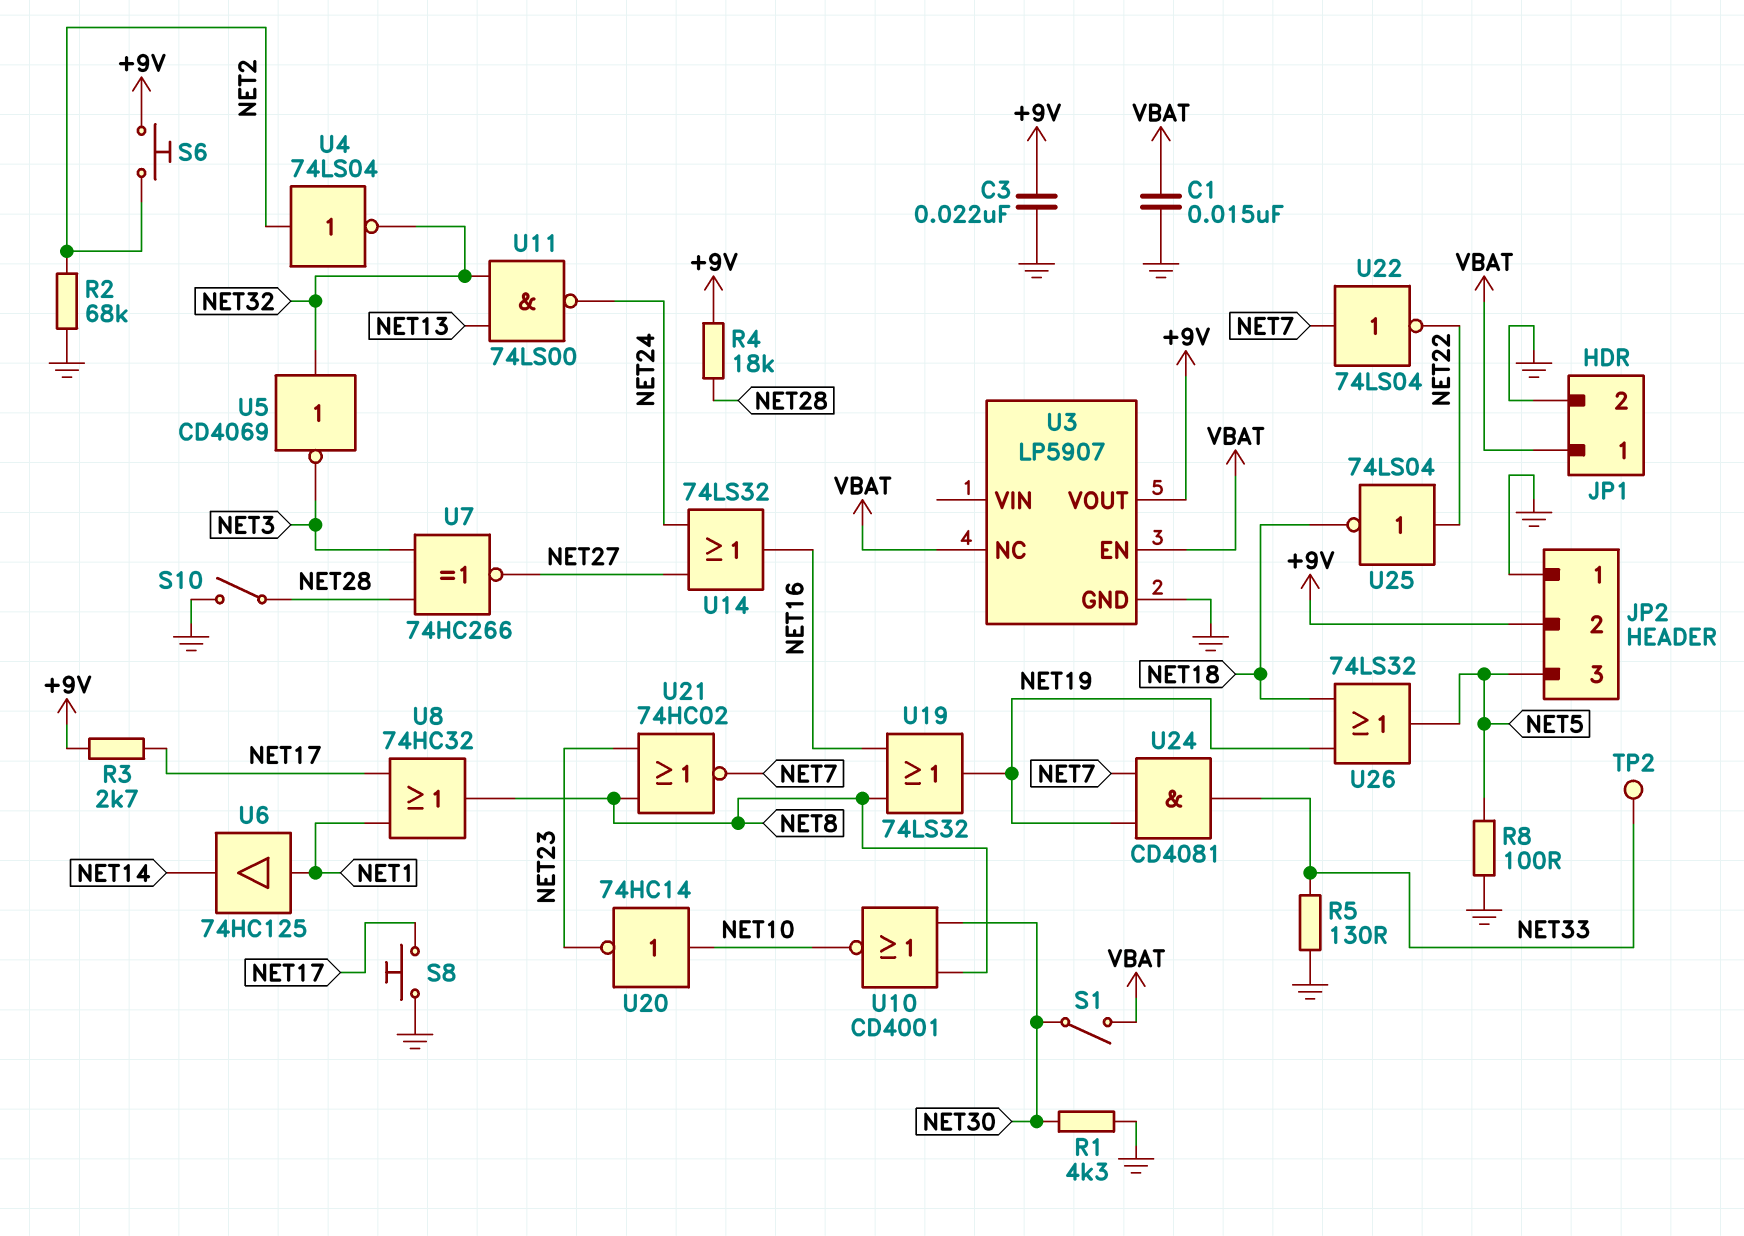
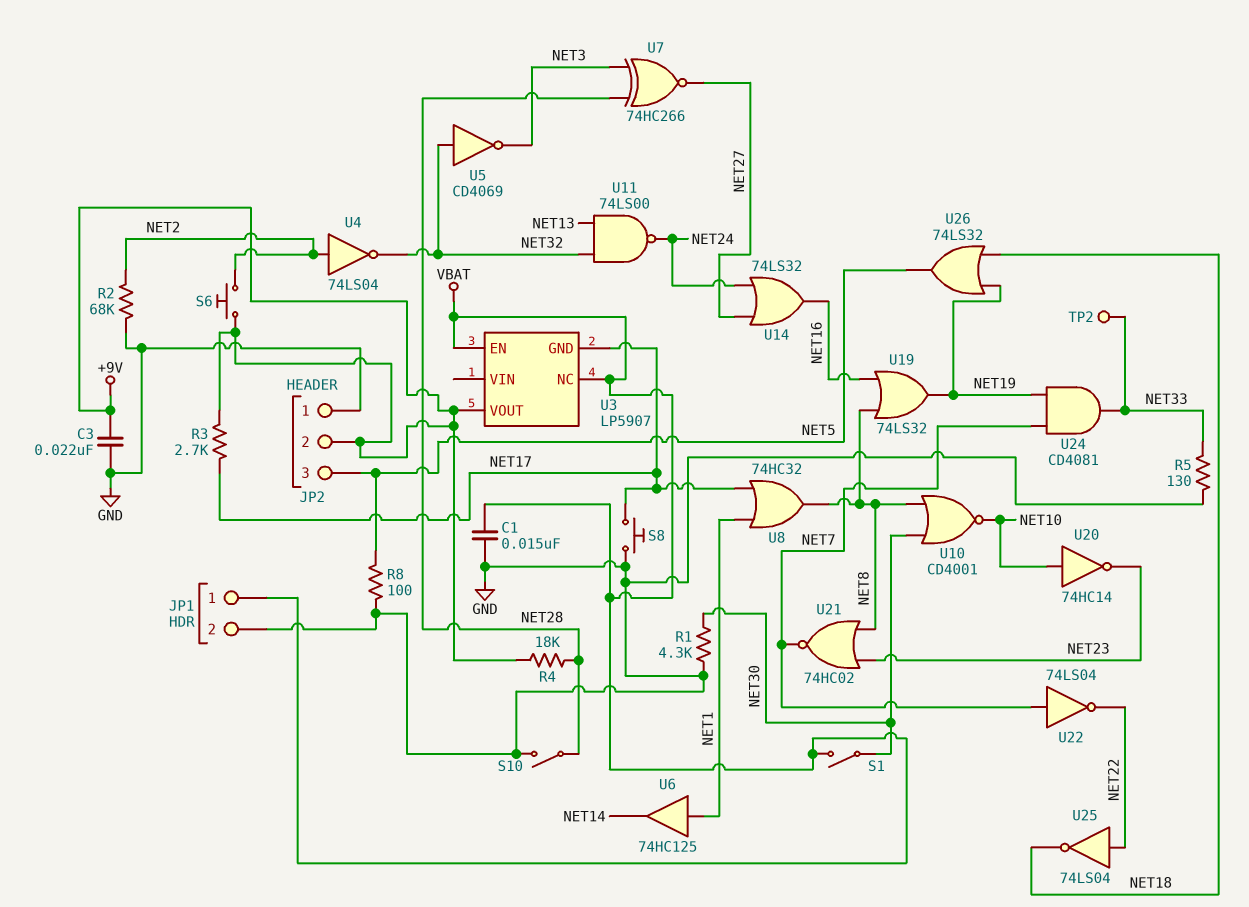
U3 pin GND: GND -> NET17

